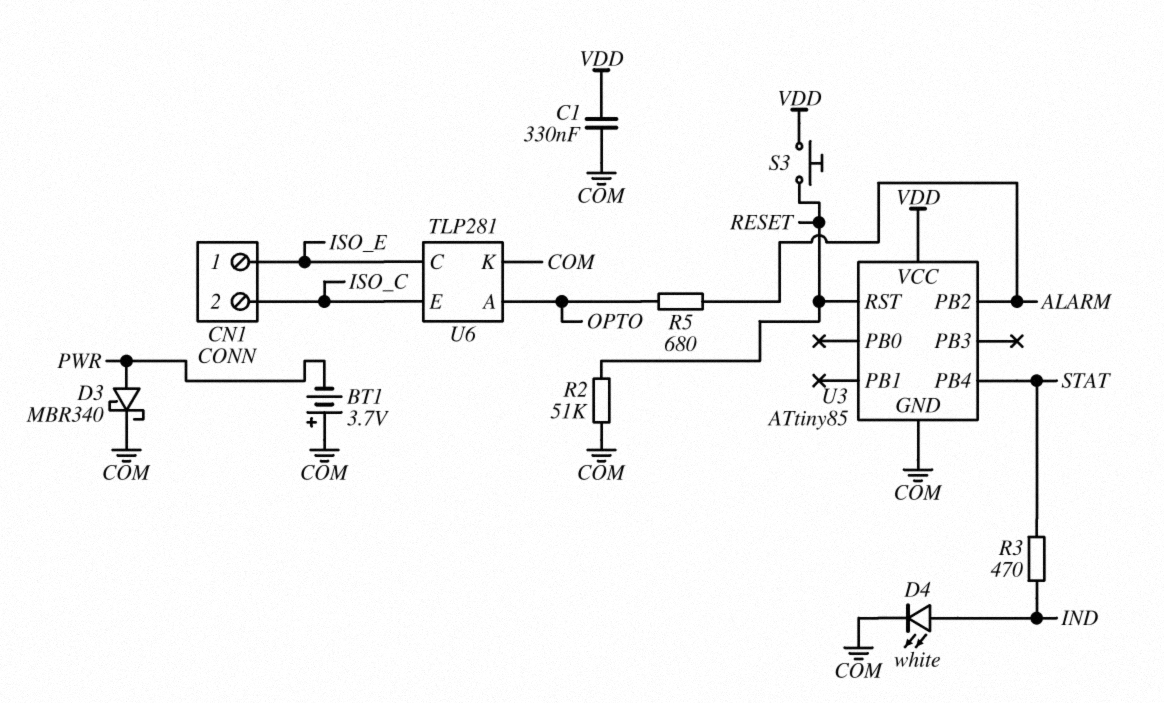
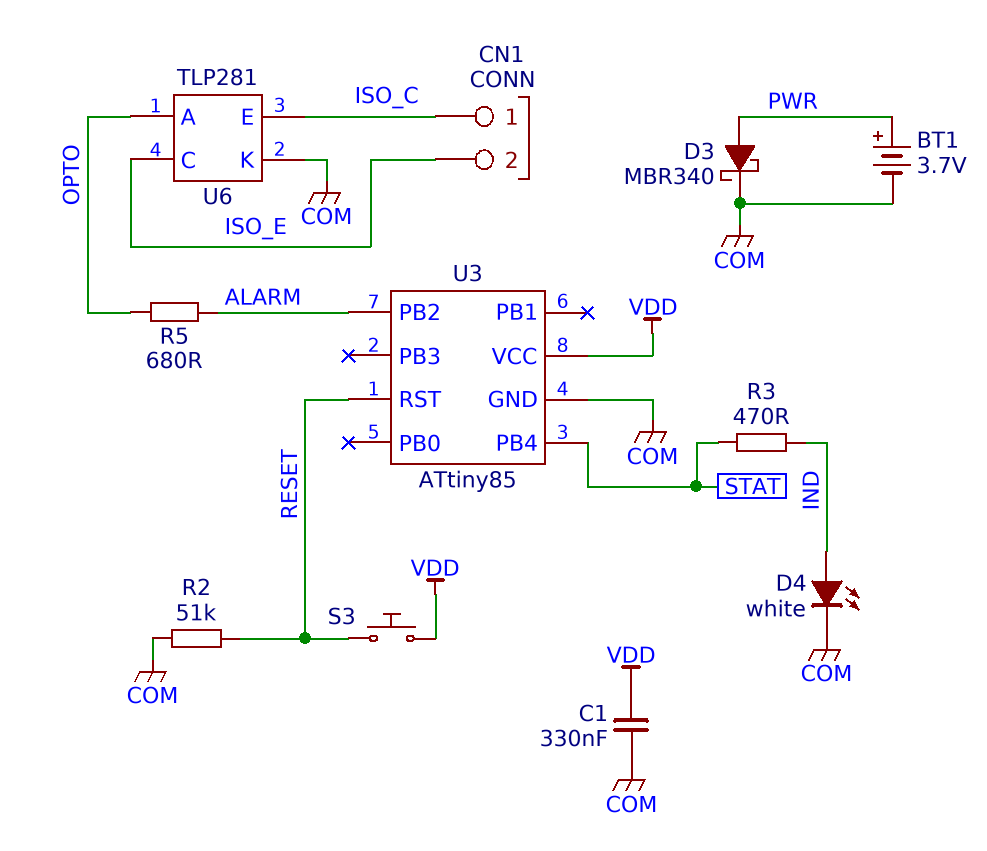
BT1: 3.7V (plus COM, minus PWR) -> 3.7V (plus PWR, minus COM)
CN1 pin 1: ISO_E -> ISO_C
CN1 pin 2: ISO_C -> ISO_E

